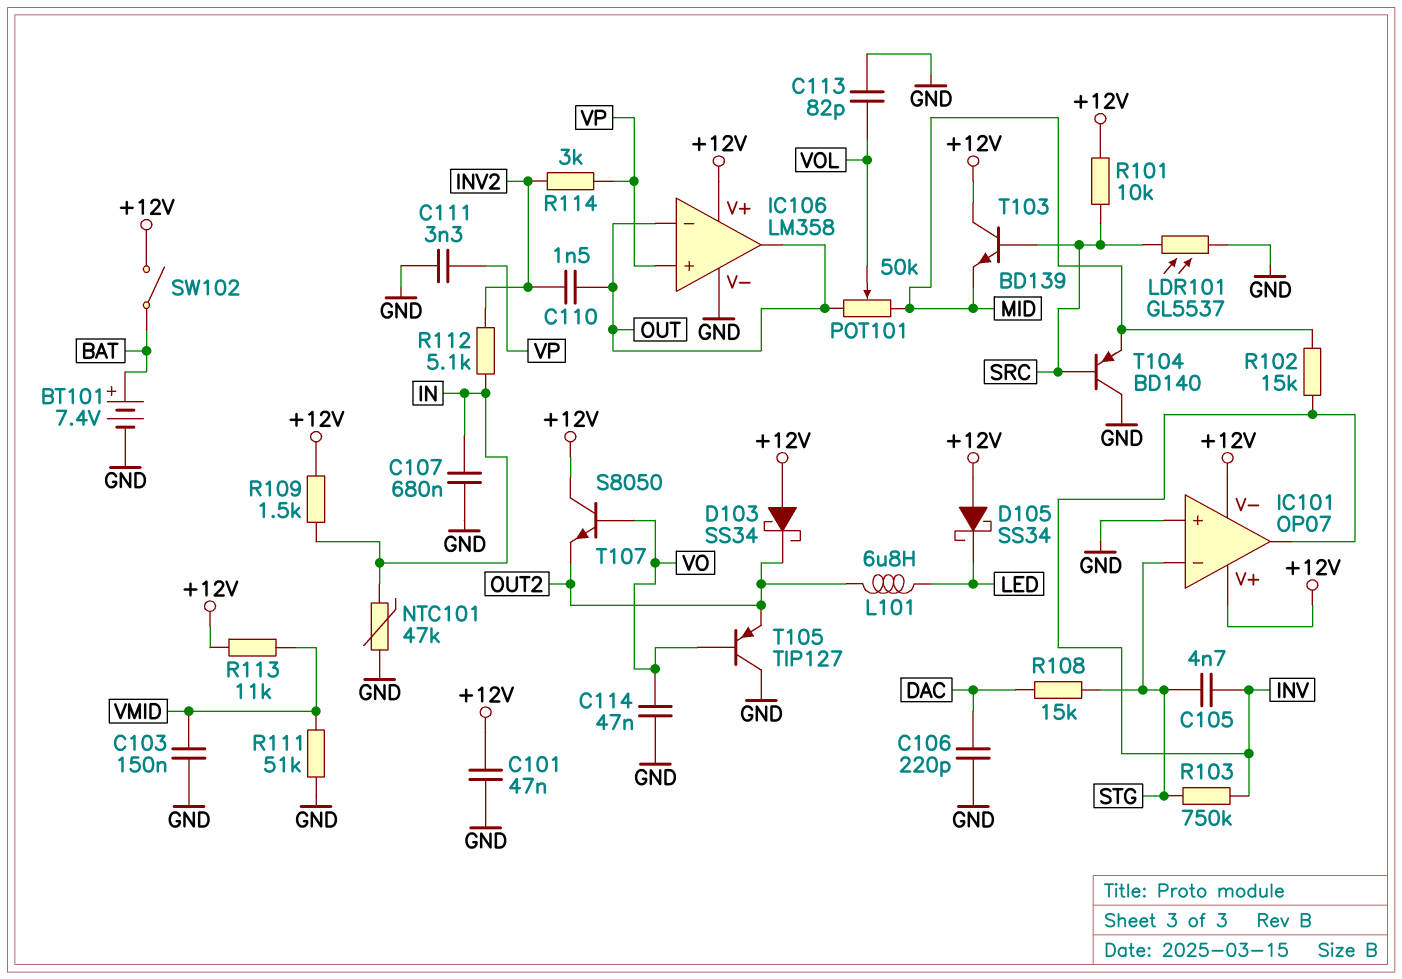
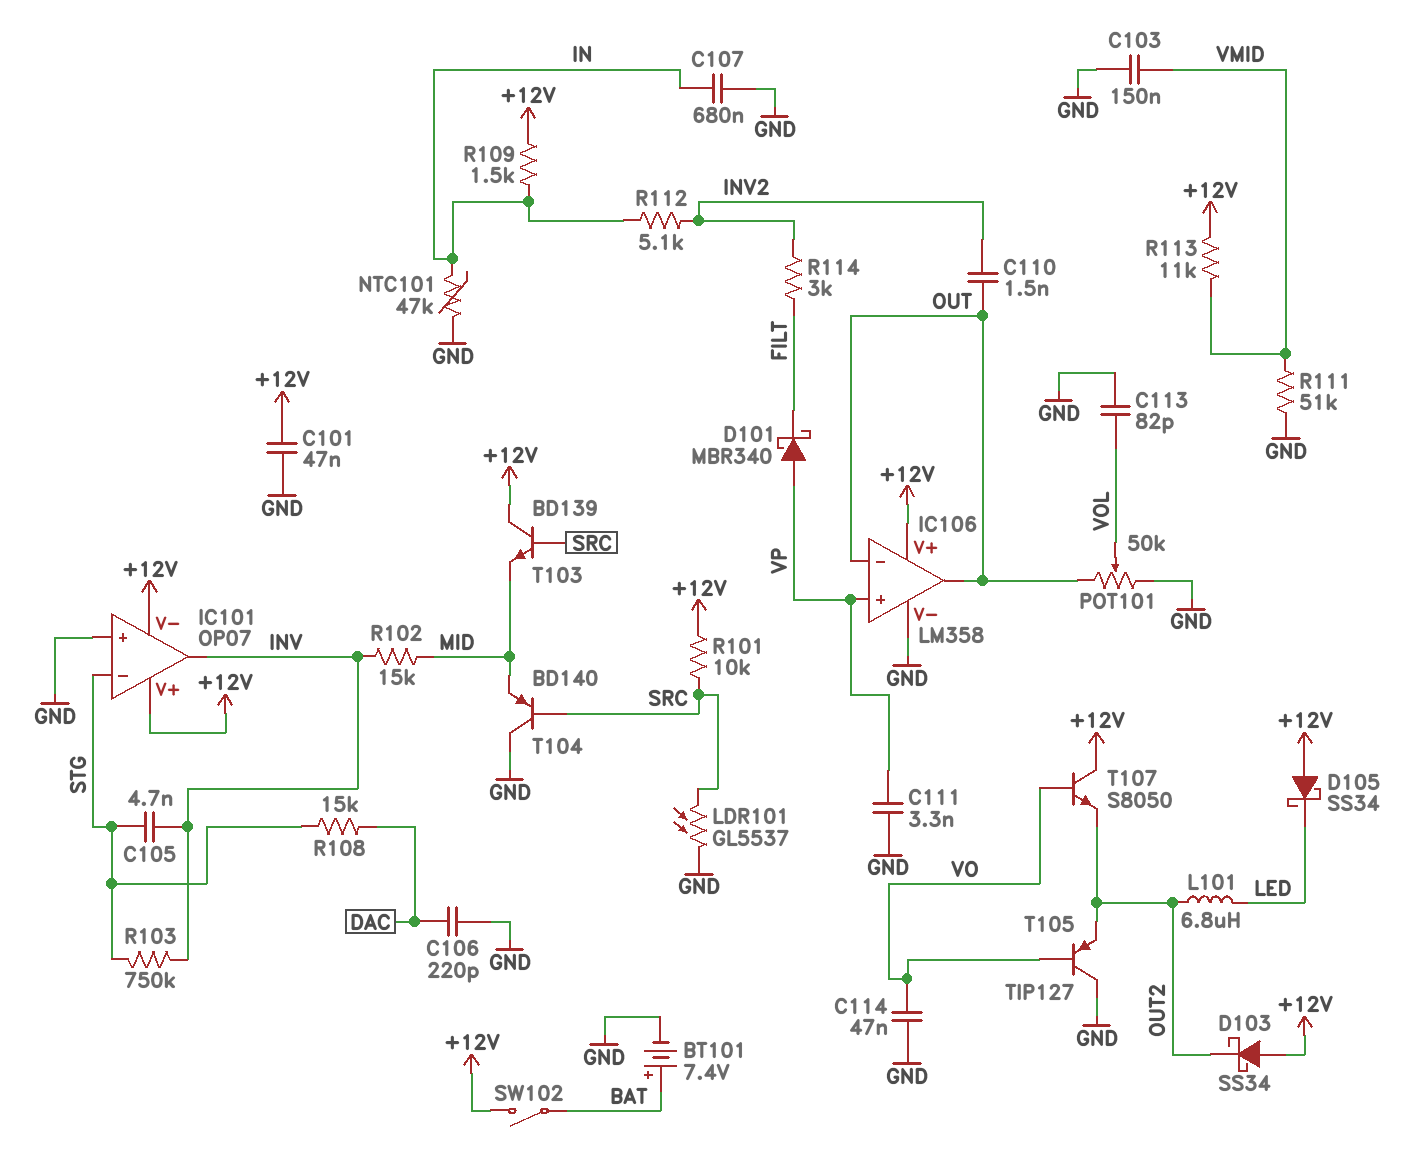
D101: none -> schottky MBR340 (A VP, K FILT)
POT101: 50k (MID, OUT, wiper VOL) -> 50k (GND, OUT, wiper VOL)
R114: 3k (INV2, VP) -> 3k (FILT, INV2)

